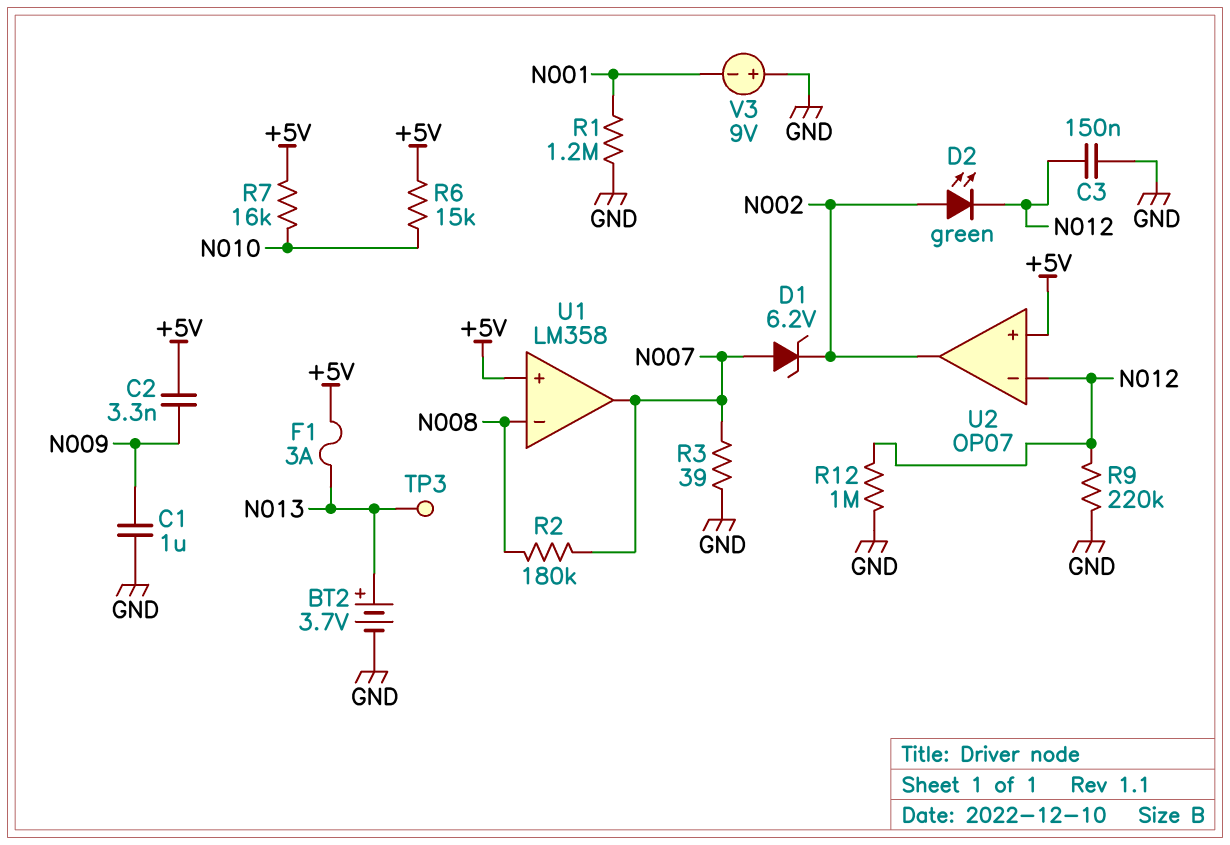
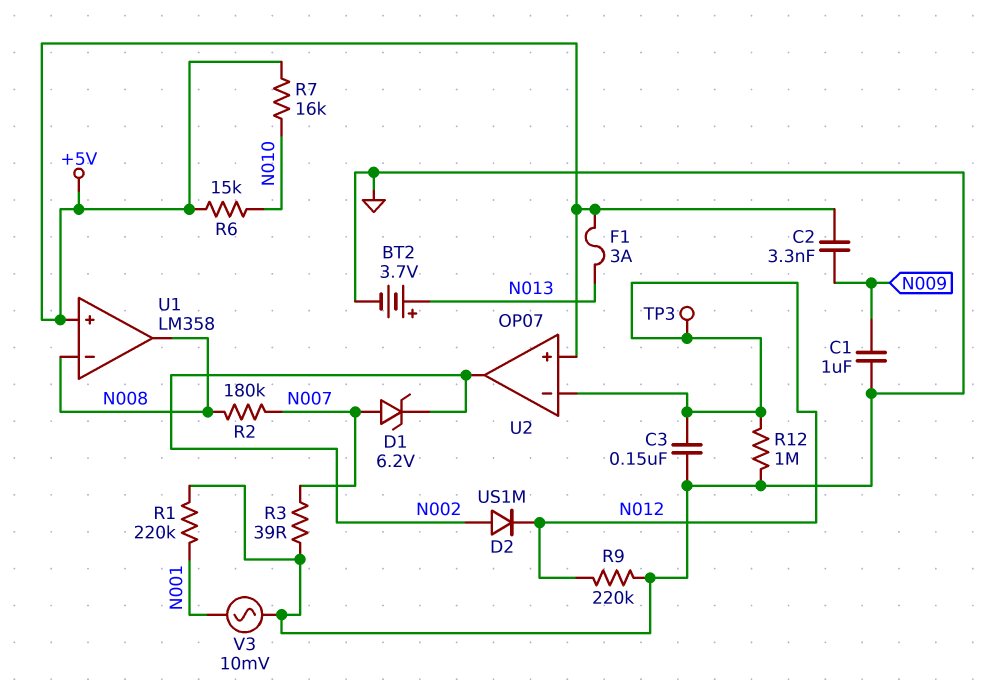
D2: LED green (A N002, K N012) -> diode US1M (A N002, K N012)
R1: 1.2M (GND, N001) -> 220k (GND, N001)
TP3: test point (N013) -> test point (N012)
U1 pin out: N007 -> N008
V3: 9V (plus GND, minus N001) -> AC 10mV (GND, N001)

